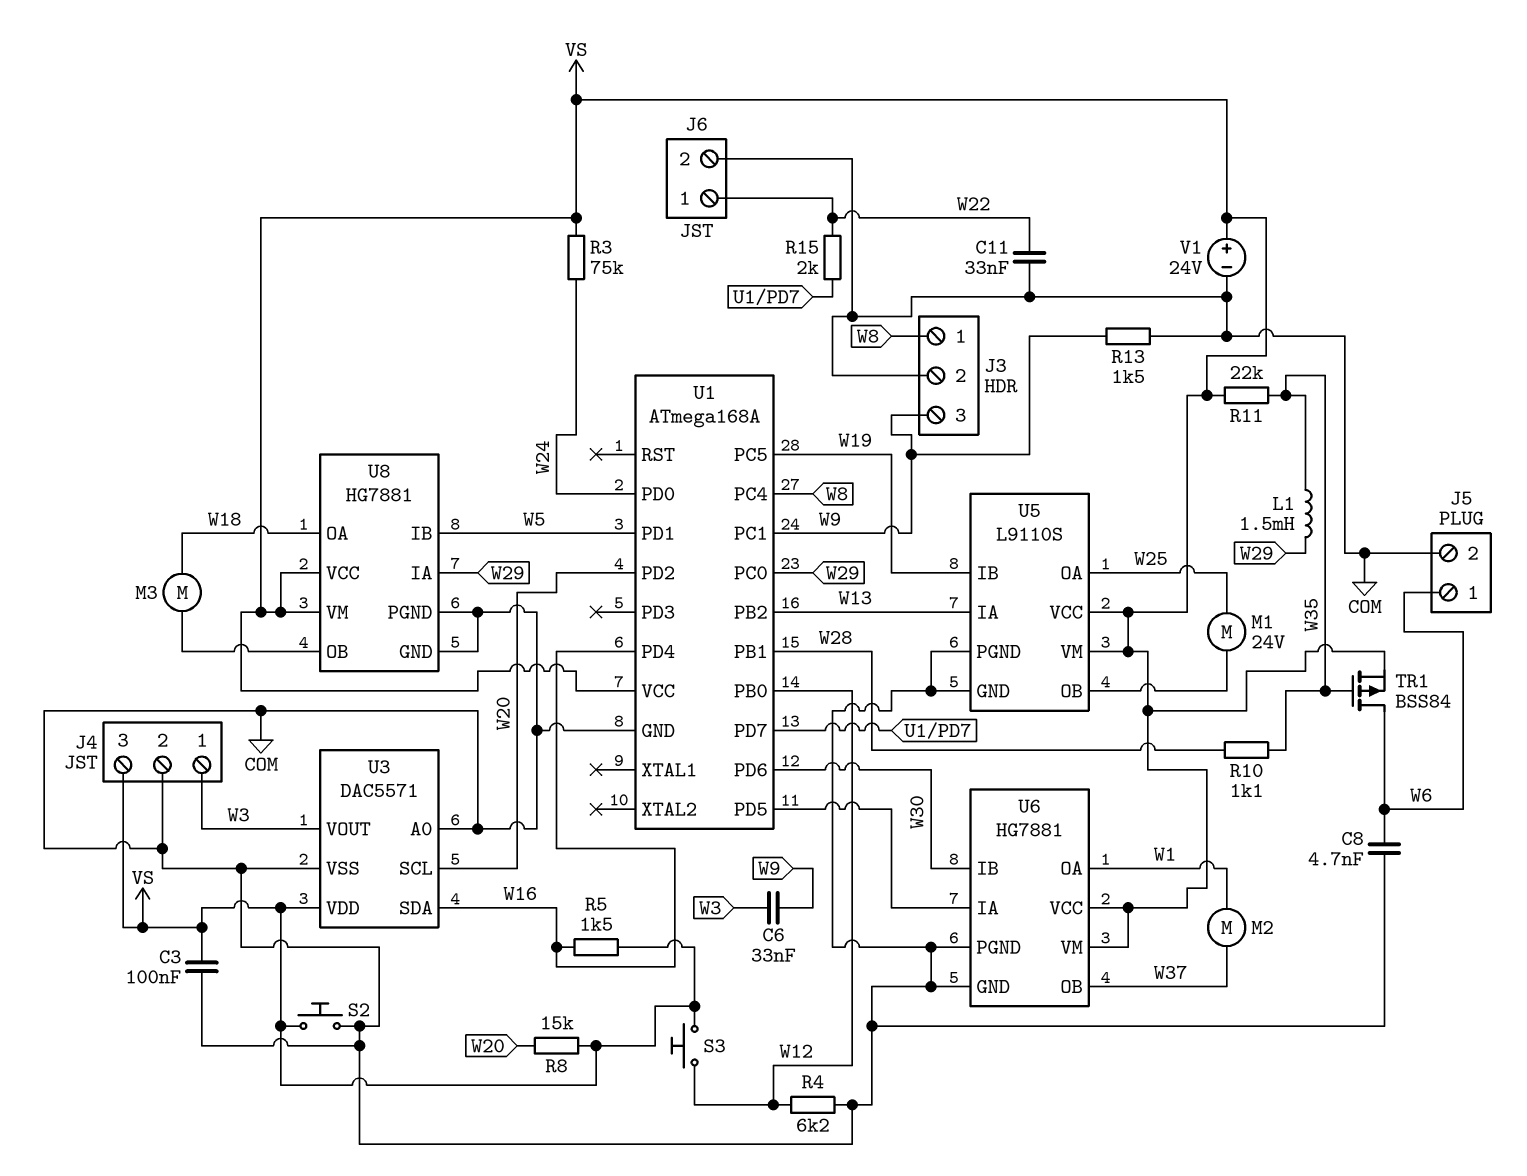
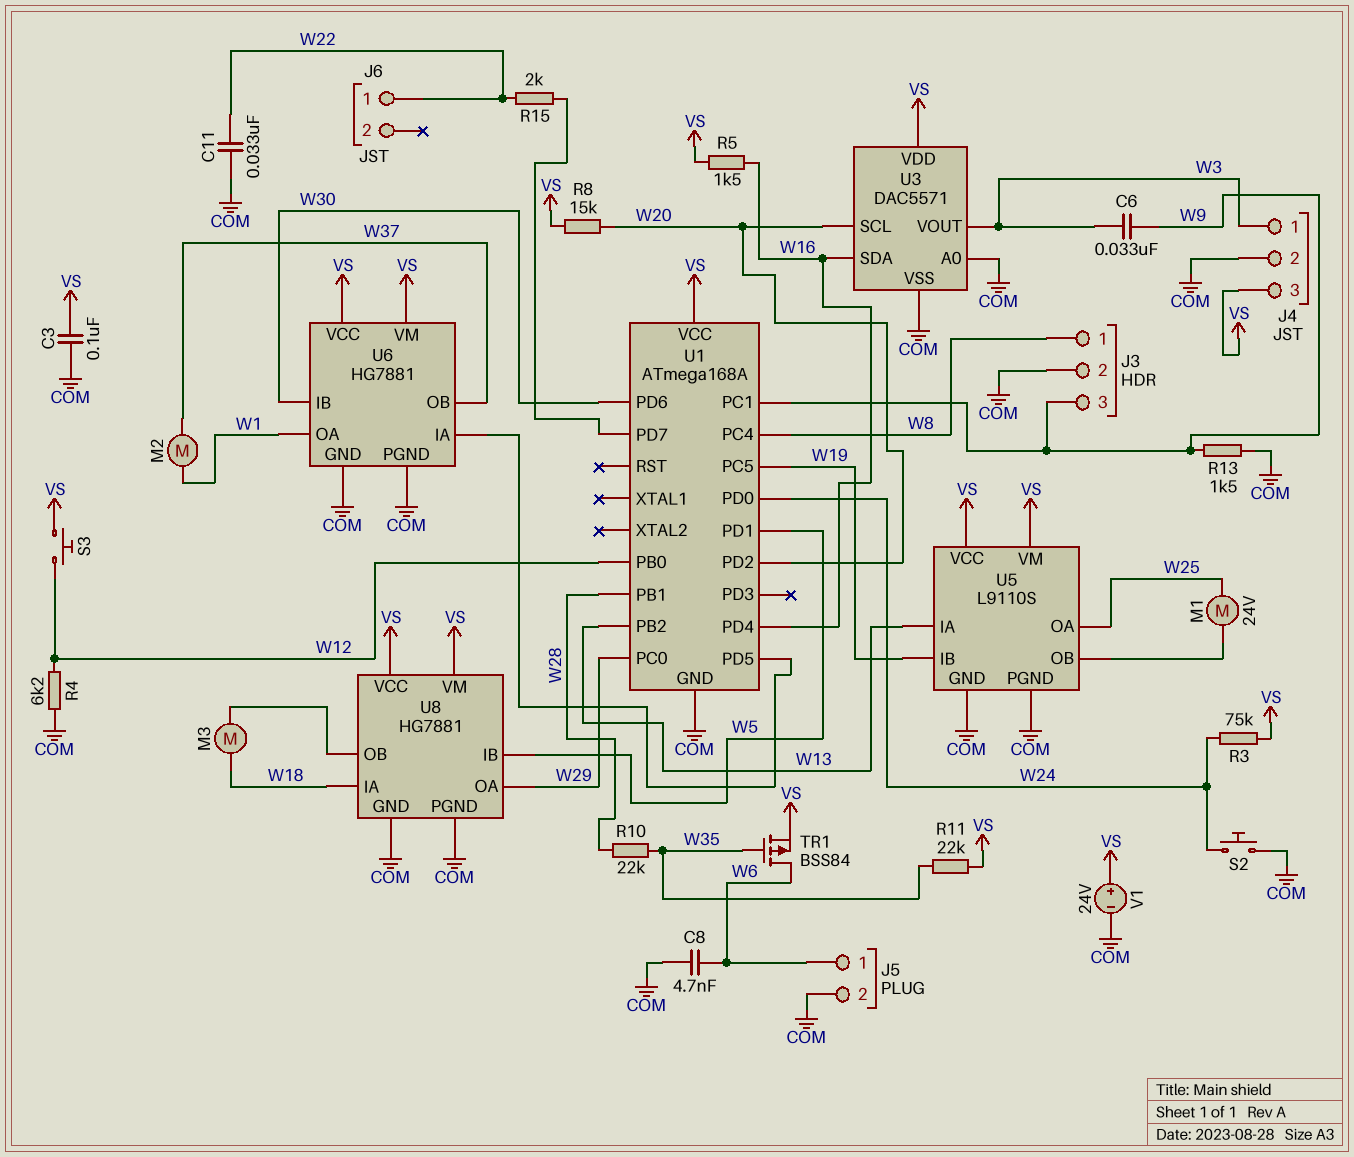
J6 pin 2: COM -> none
L1: 1.5mH (W29, W35) -> none
R10: 1.1k (W28, W35) -> 22k (W28, W35)
S2: button (COM, VS) -> button (COM, W24)
U8 pin IA: W29 -> W18
U8 pin OA: W18 -> W29

